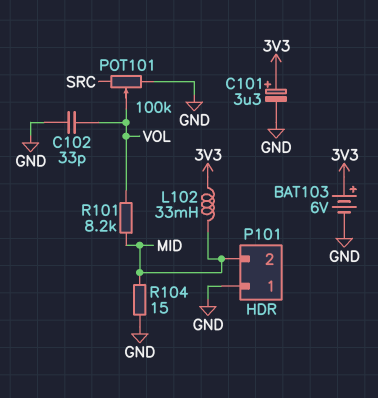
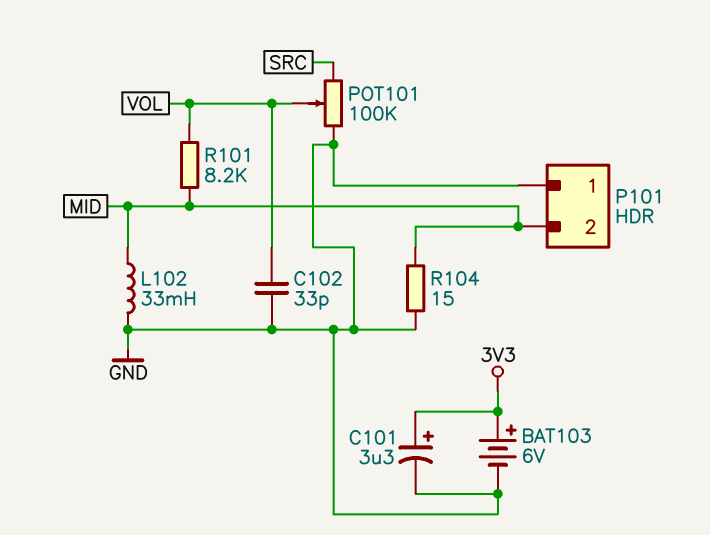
L102: 33mH (3V3, MID) -> 33mH (GND, MID)

